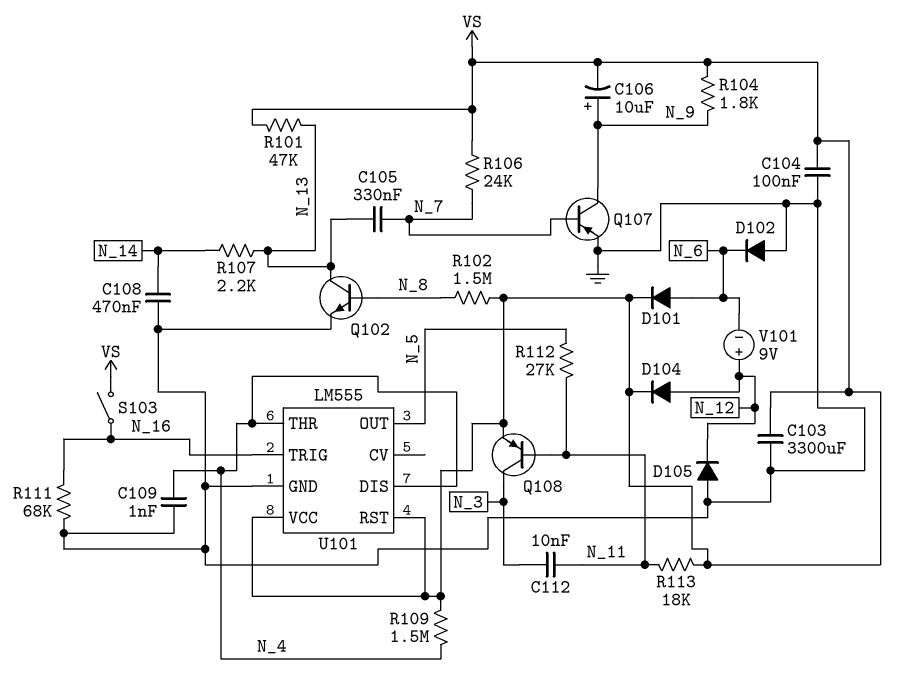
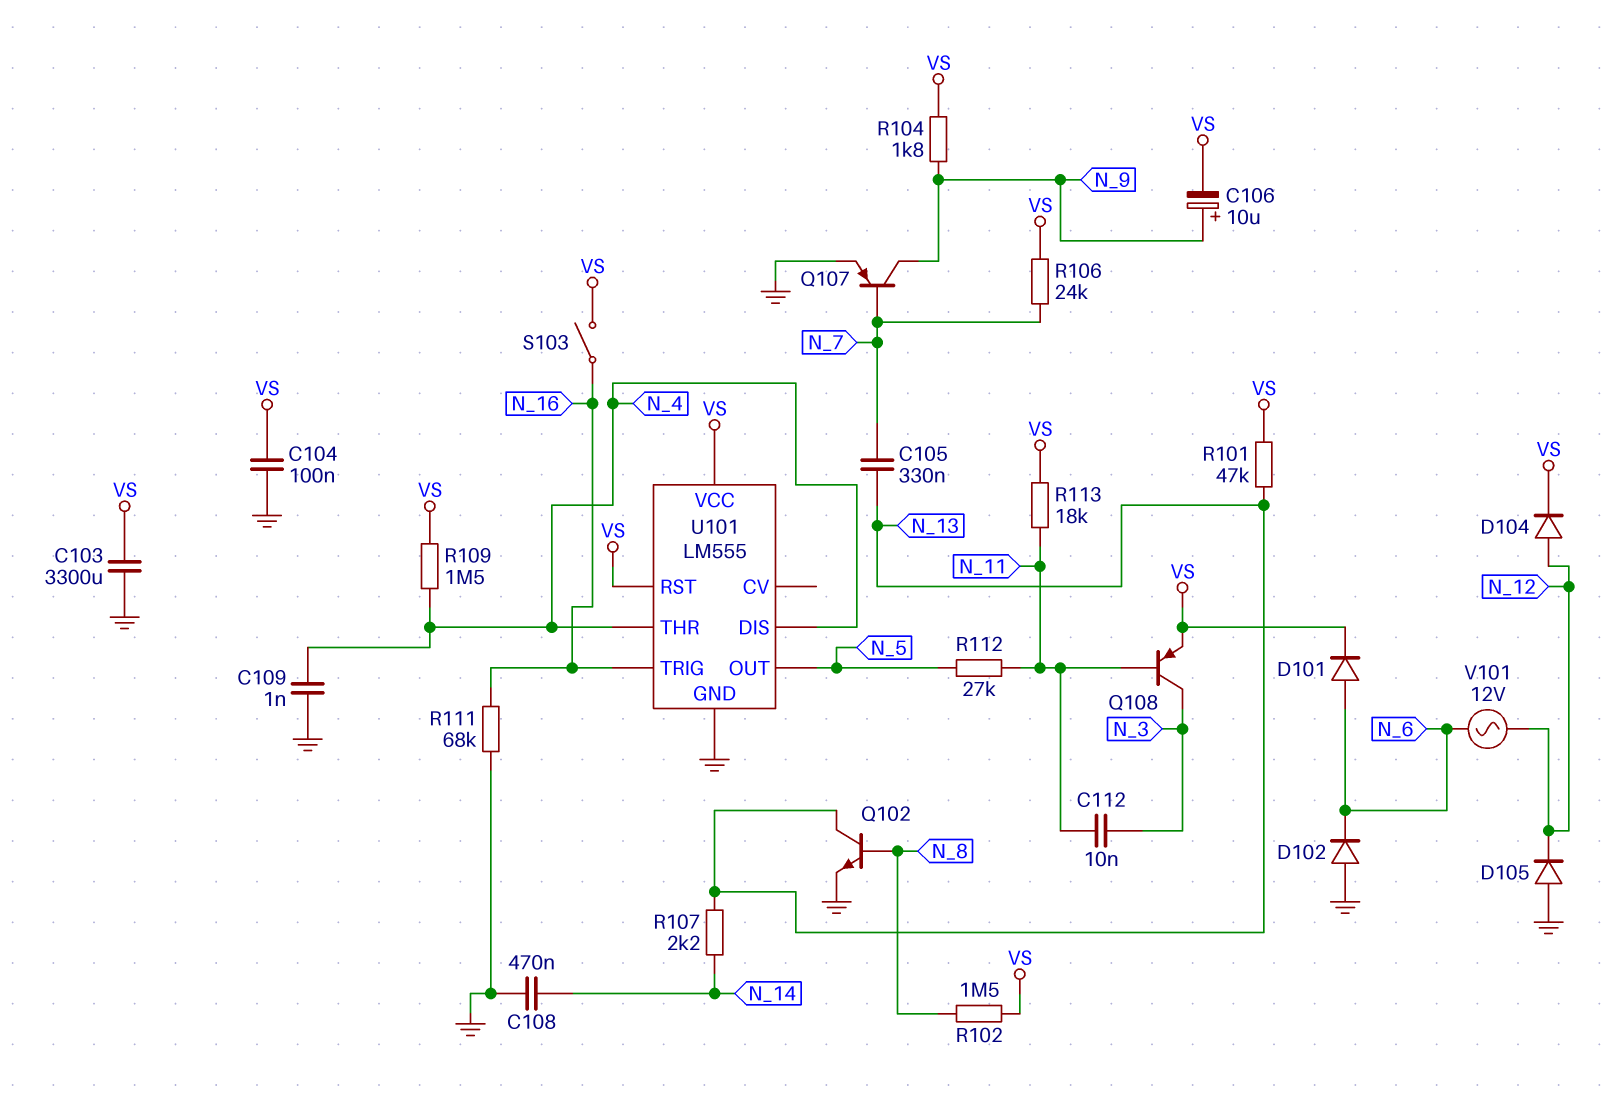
V101: 9V (plus N_12, minus N_6) -> AC 12V (N_6, N_12)

